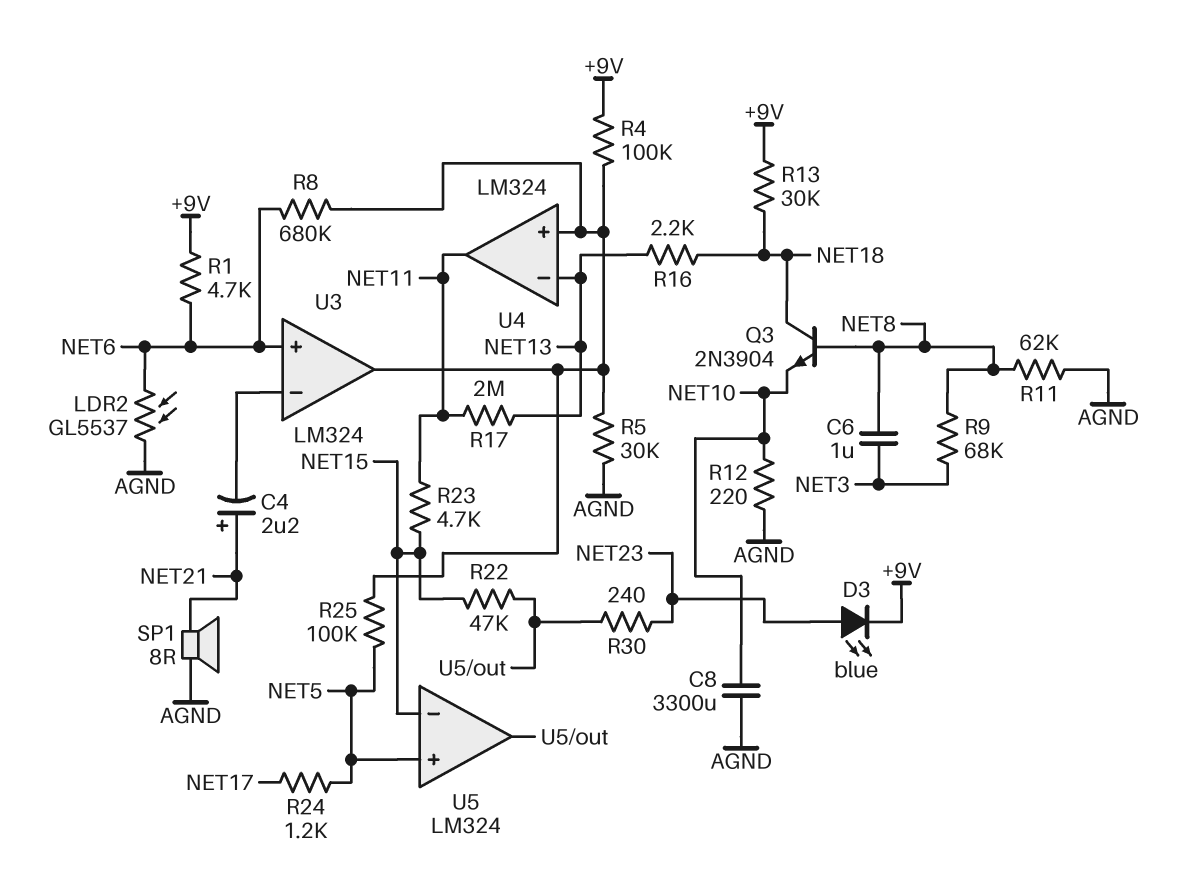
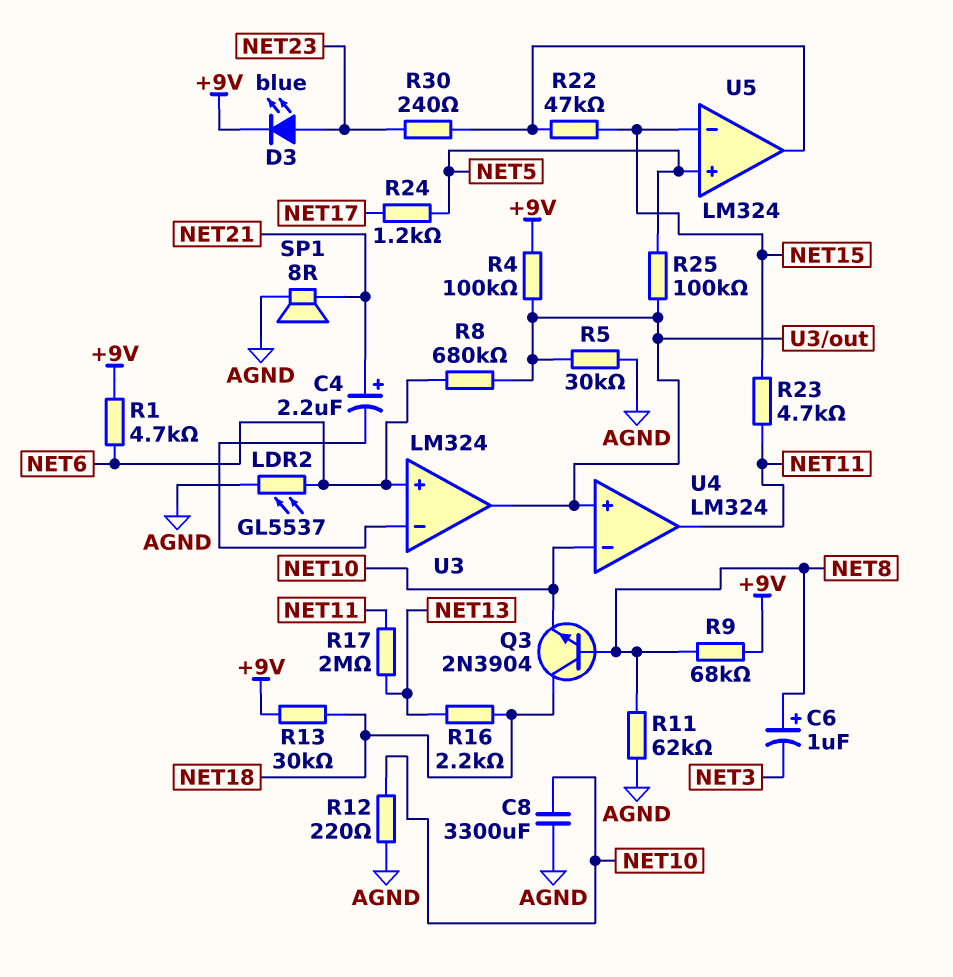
C6: 1uF (NET3, NET8) -> 1uF (plus NET8, minus NET3)
R9: 68k (NET3, NET8) -> 68k (+9V, NET8)
U4 pin in-: NET13 -> NET10

